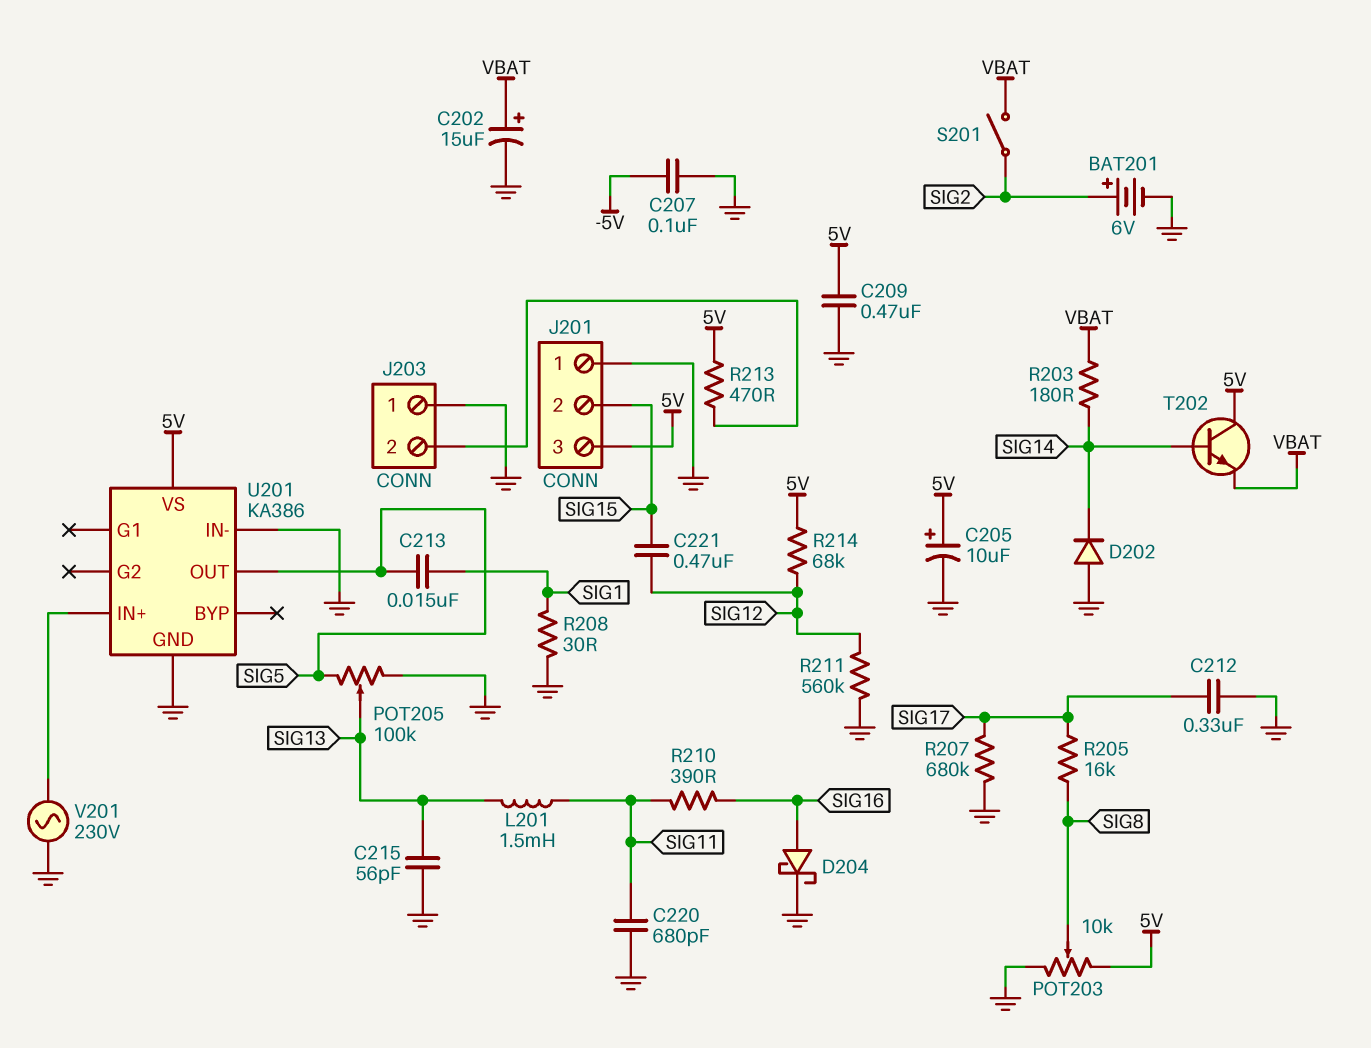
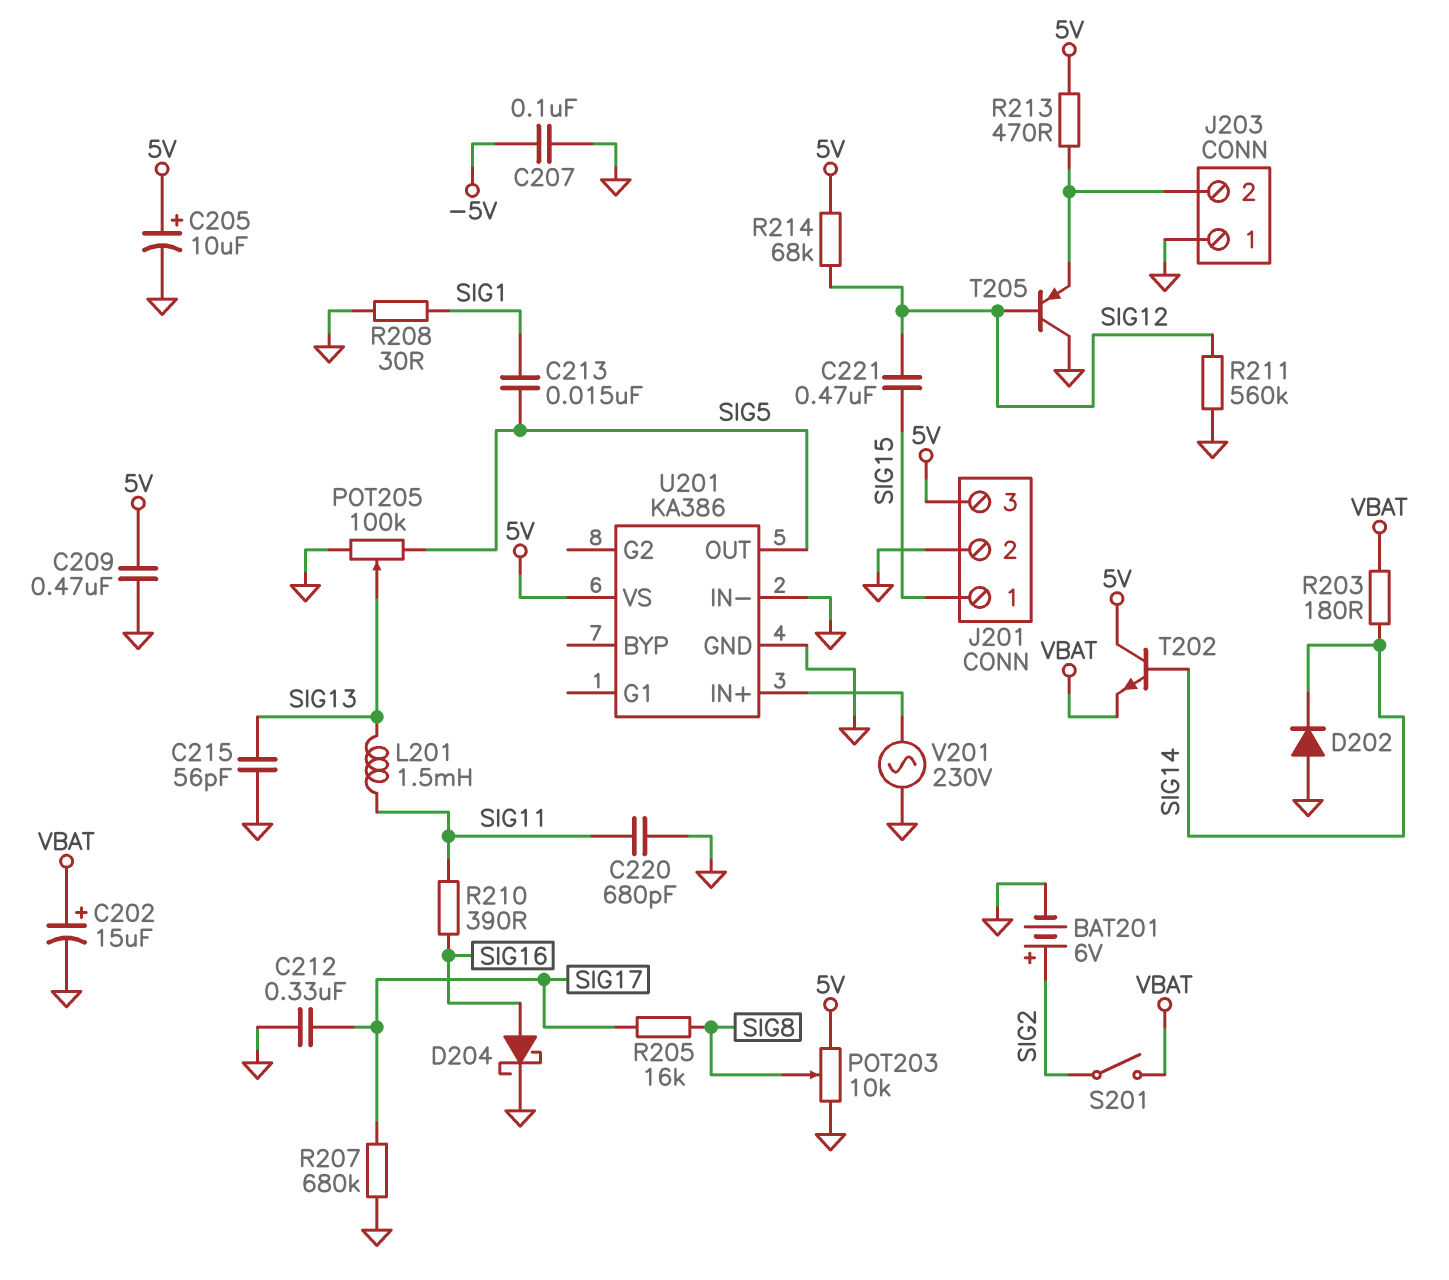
J201 pin 1: GND -> SIG15
J201 pin 2: SIG15 -> GND
T205: none -> PNP (B SIG12, C GND, E J203/2)

